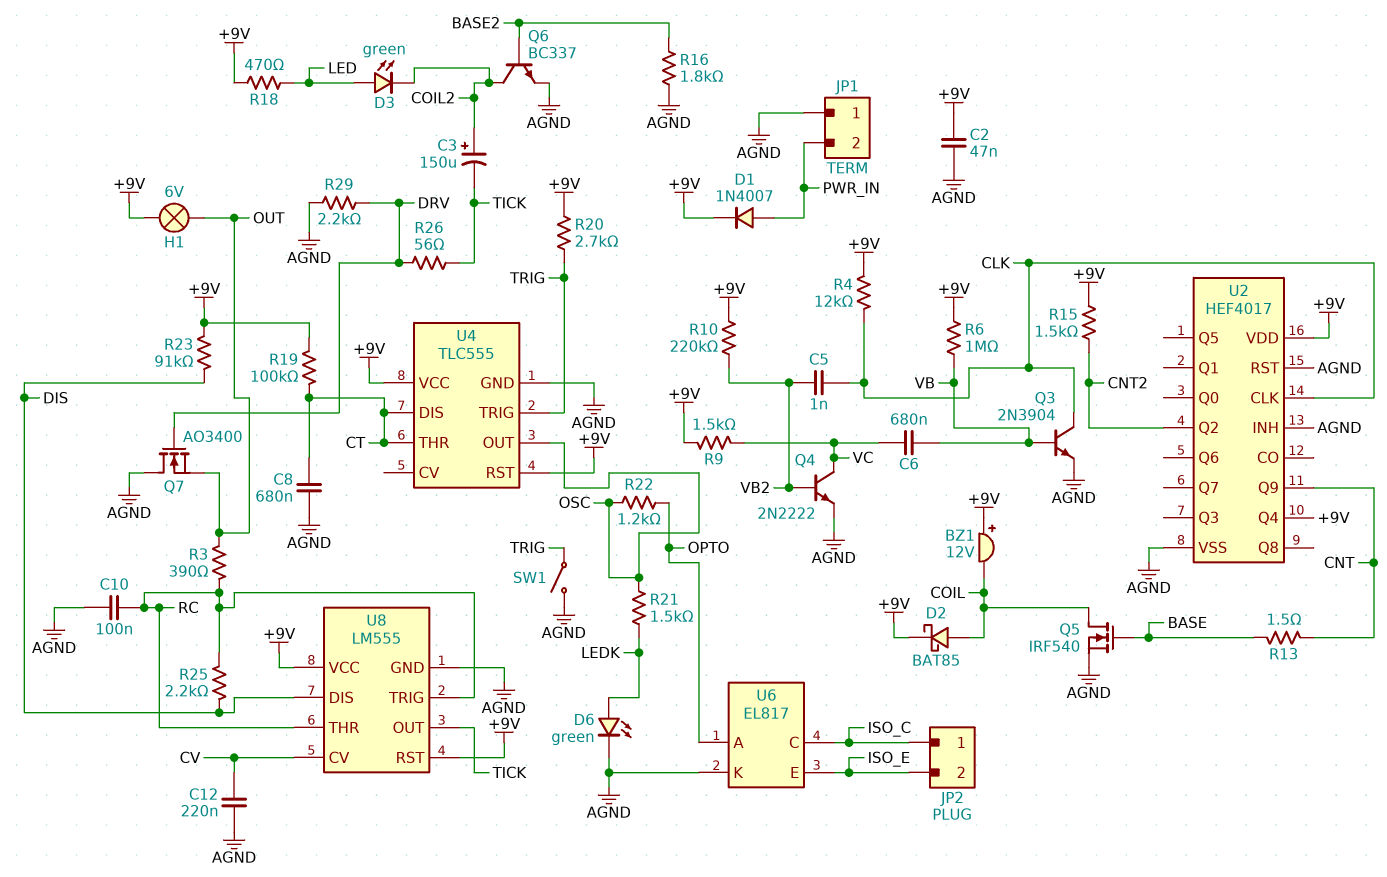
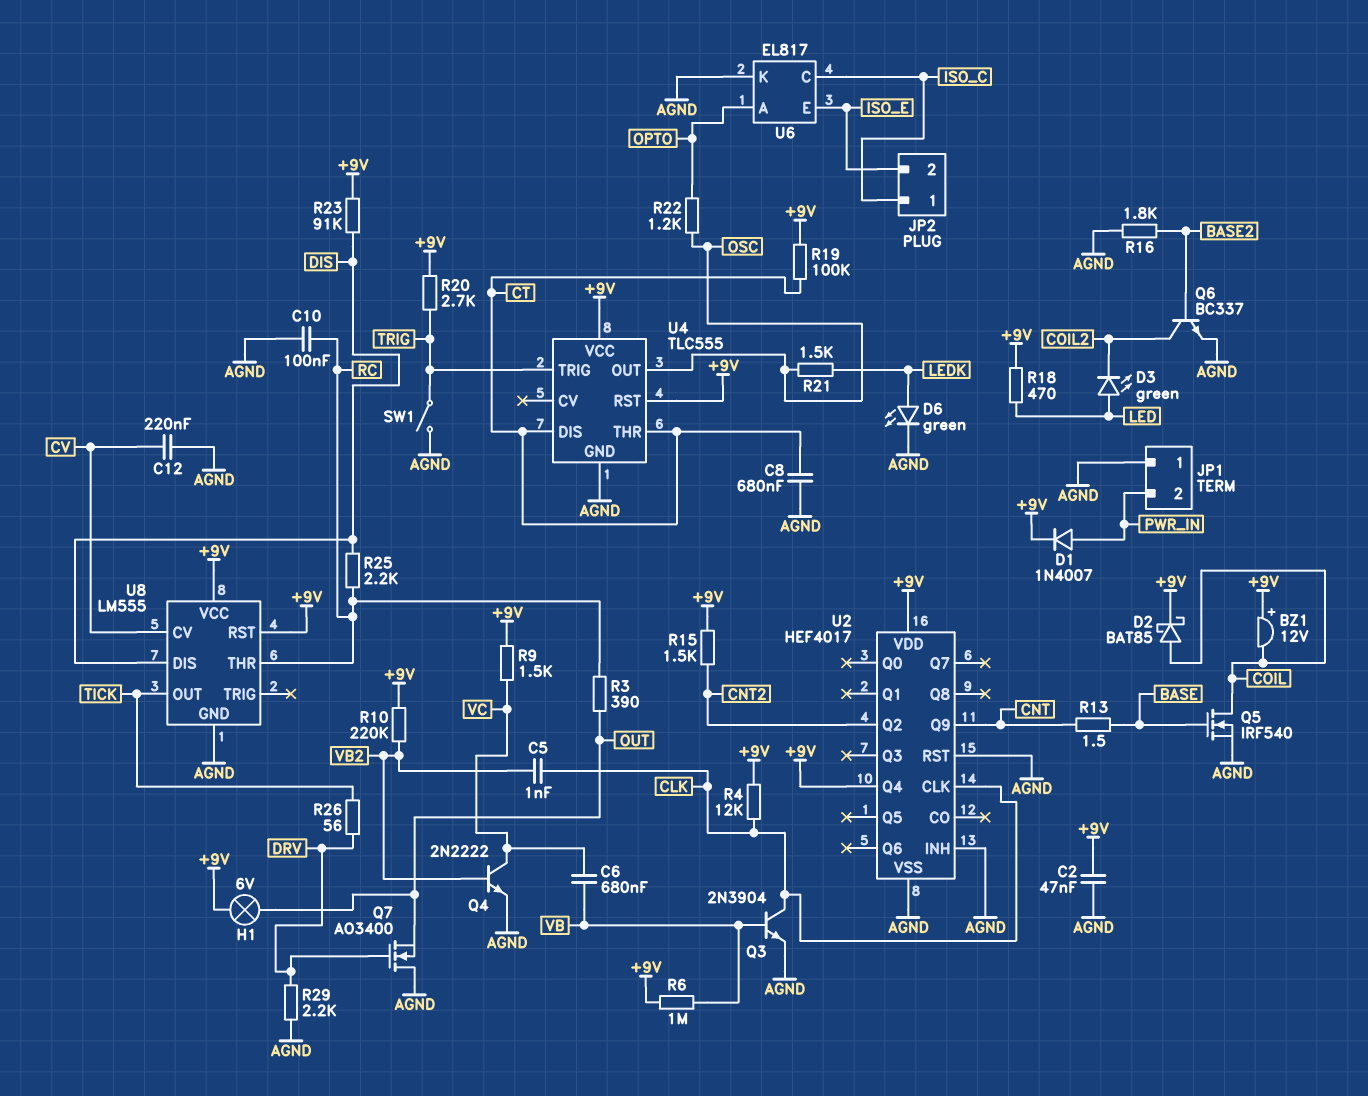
C3: 150uF (plus COIL2, minus TICK) -> none
U8 pin TRIG: RC -> none

